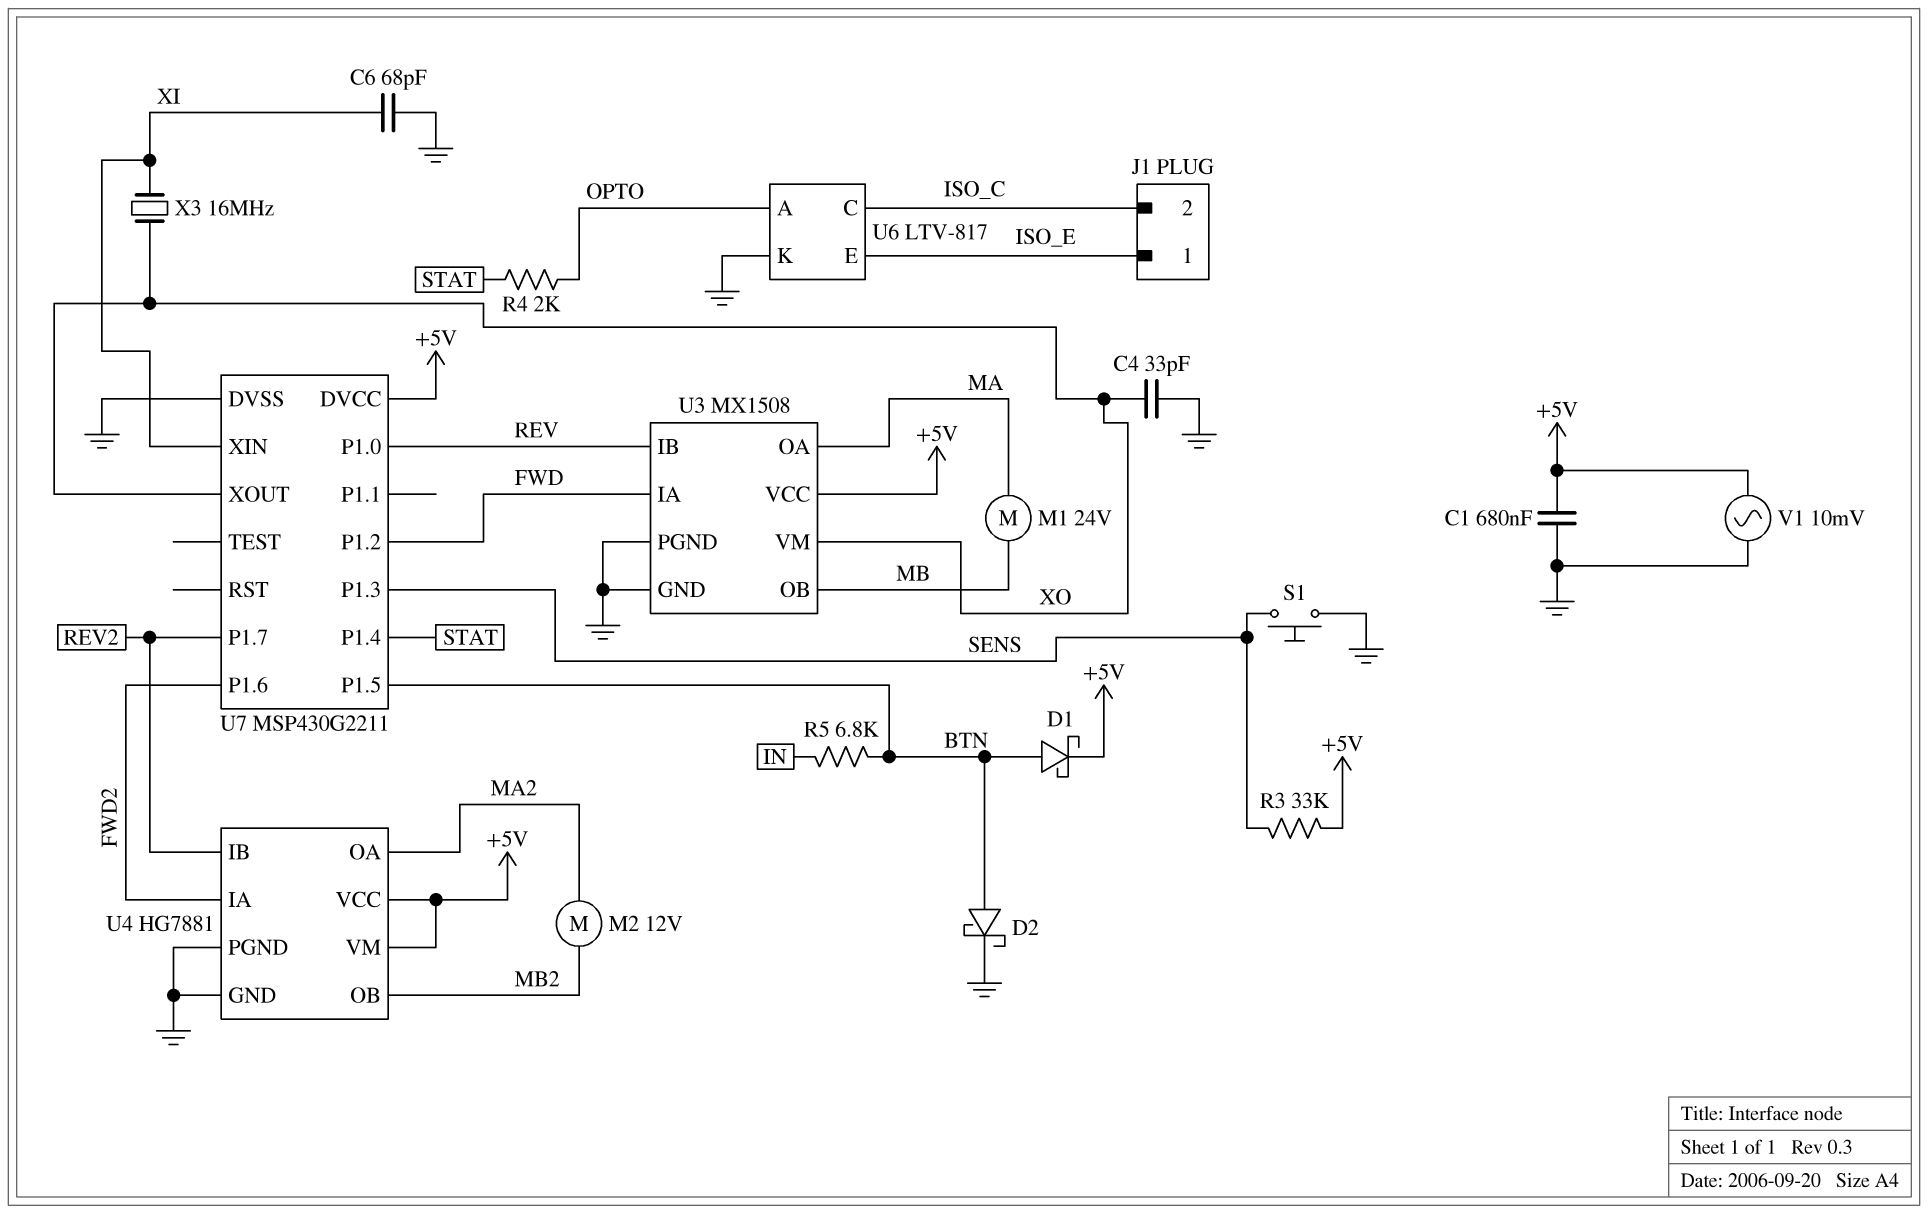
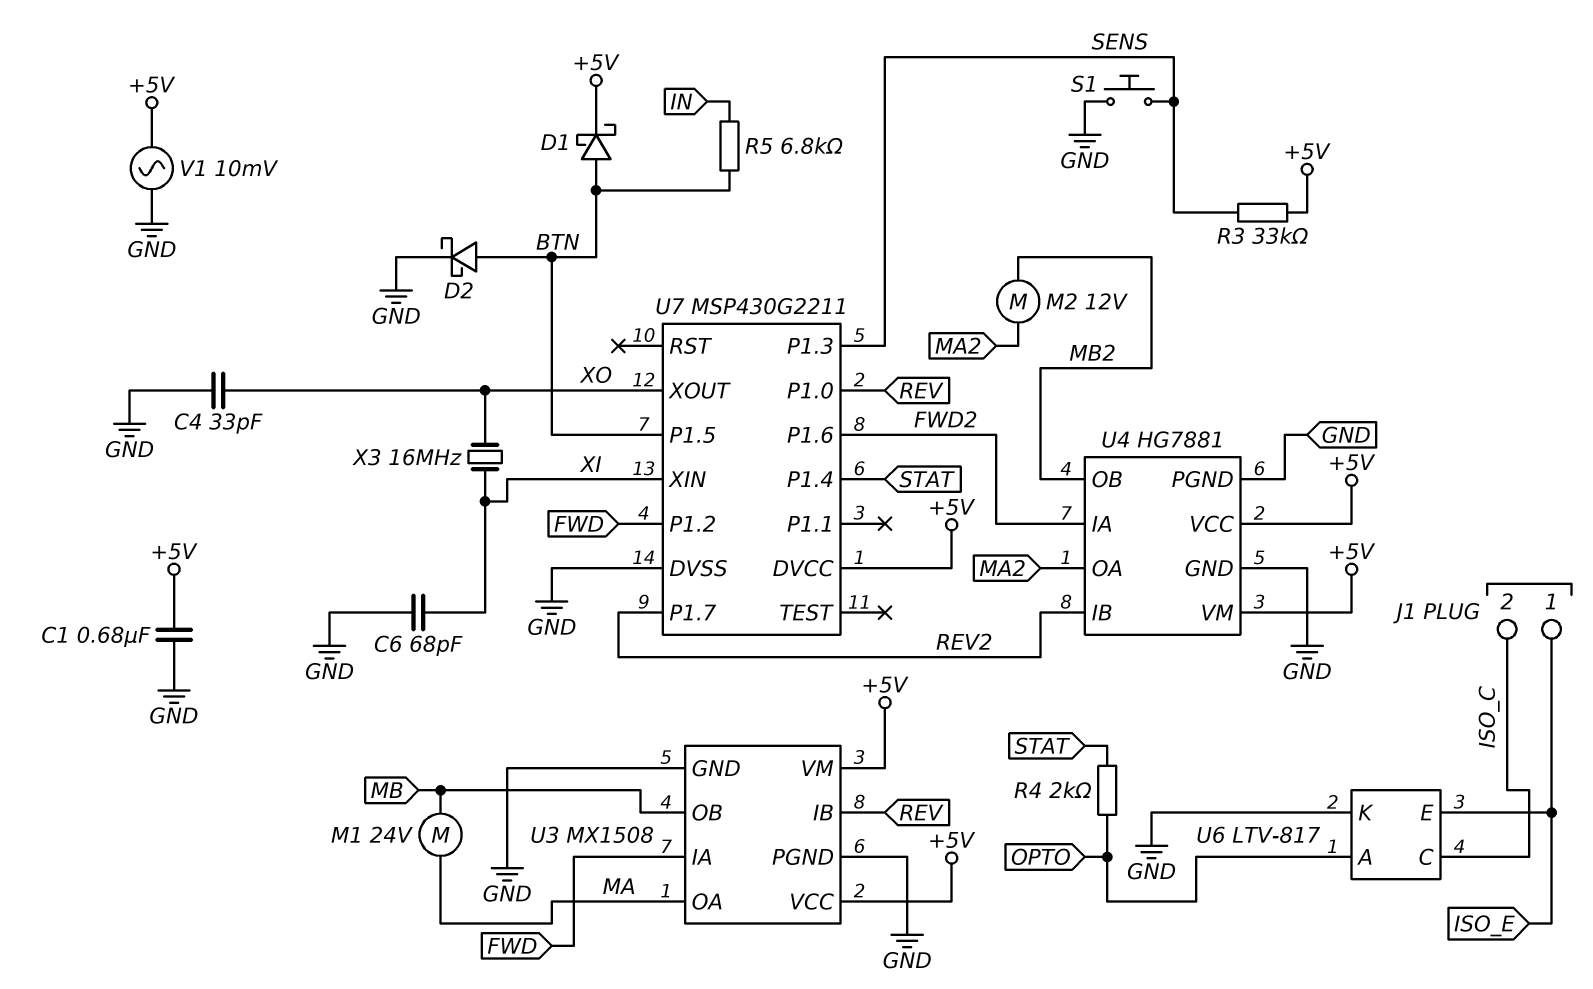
U3 pin VM: XO -> +5V

